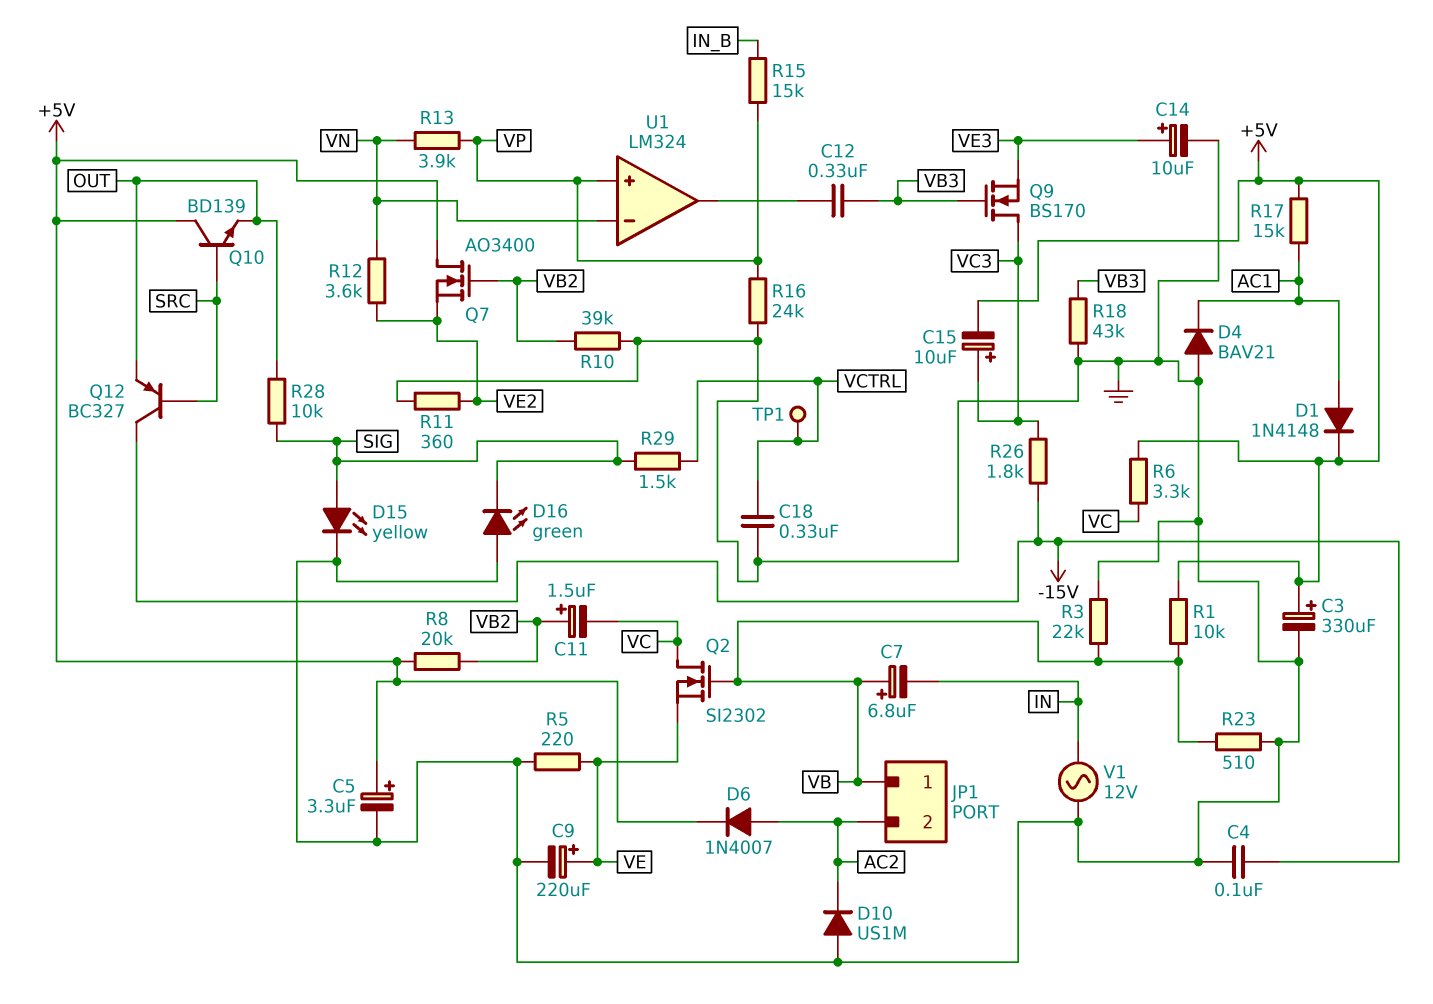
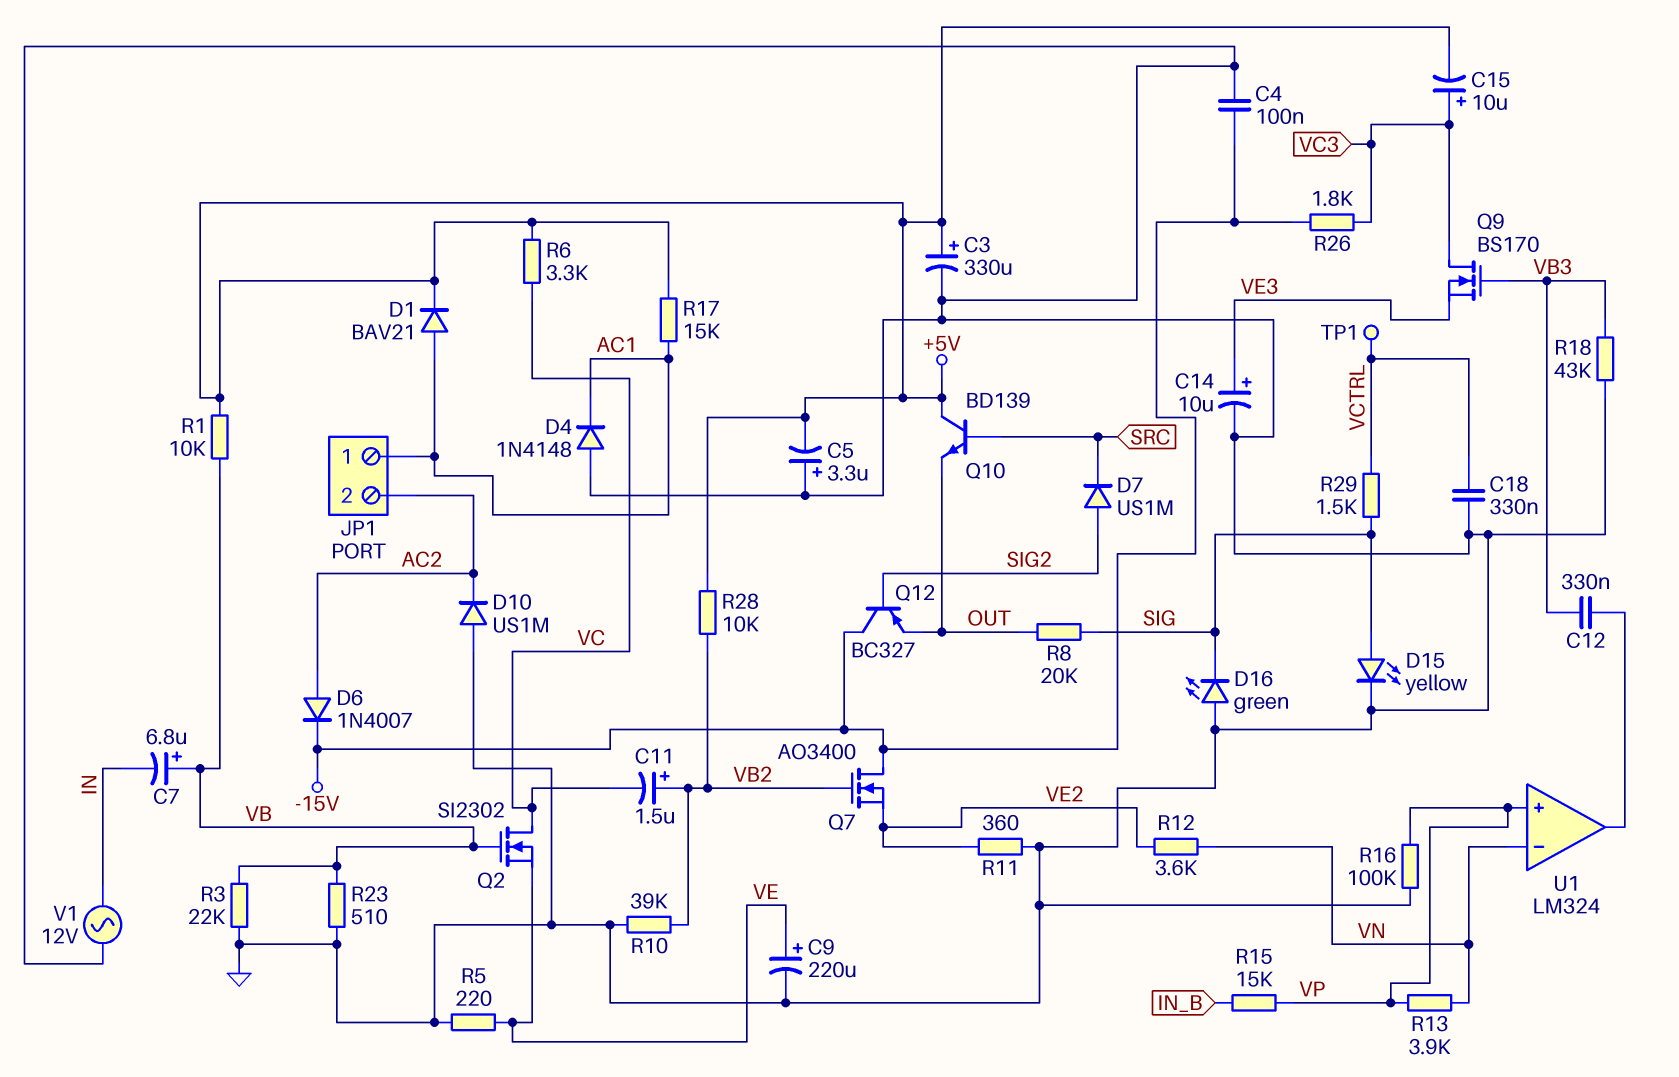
C5: 3.3uF (plus +5V, minus GND) -> 3.3uF (plus GND, minus +5V)
D1: diode 1N4148 (A AC1, K +5V) -> diode BAV21 (A AC1, K +5V)
D4: diode BAV21 (A GND, K AC1) -> diode 1N4148 (A GND, K AC1)
D6: diode 1N4007 (A AC2, K +5V) -> diode 1N4007 (A AC2, K -15V)
D7: none -> diode US1M (A SIG2, K SRC)
JP1 pin 1: VB -> AC1
Q7: NMOS AO3400 (G VB2, D +5V, S VE2) -> NMOS AO3400 (G VB2, D -15V, S VE2)
Q12: PNP BC327 (B SRC, C -15V, E OUT) -> PNP BC327 (B SIG2, C -15V, E OUT)
R8: 20k (+5V, VB2) -> 20k (OUT, SIG)
R16: 24k (GND, VP) -> 100k (GND, VP)
R28: 10k (OUT, SIG) -> 10k (+5V, VB2)

